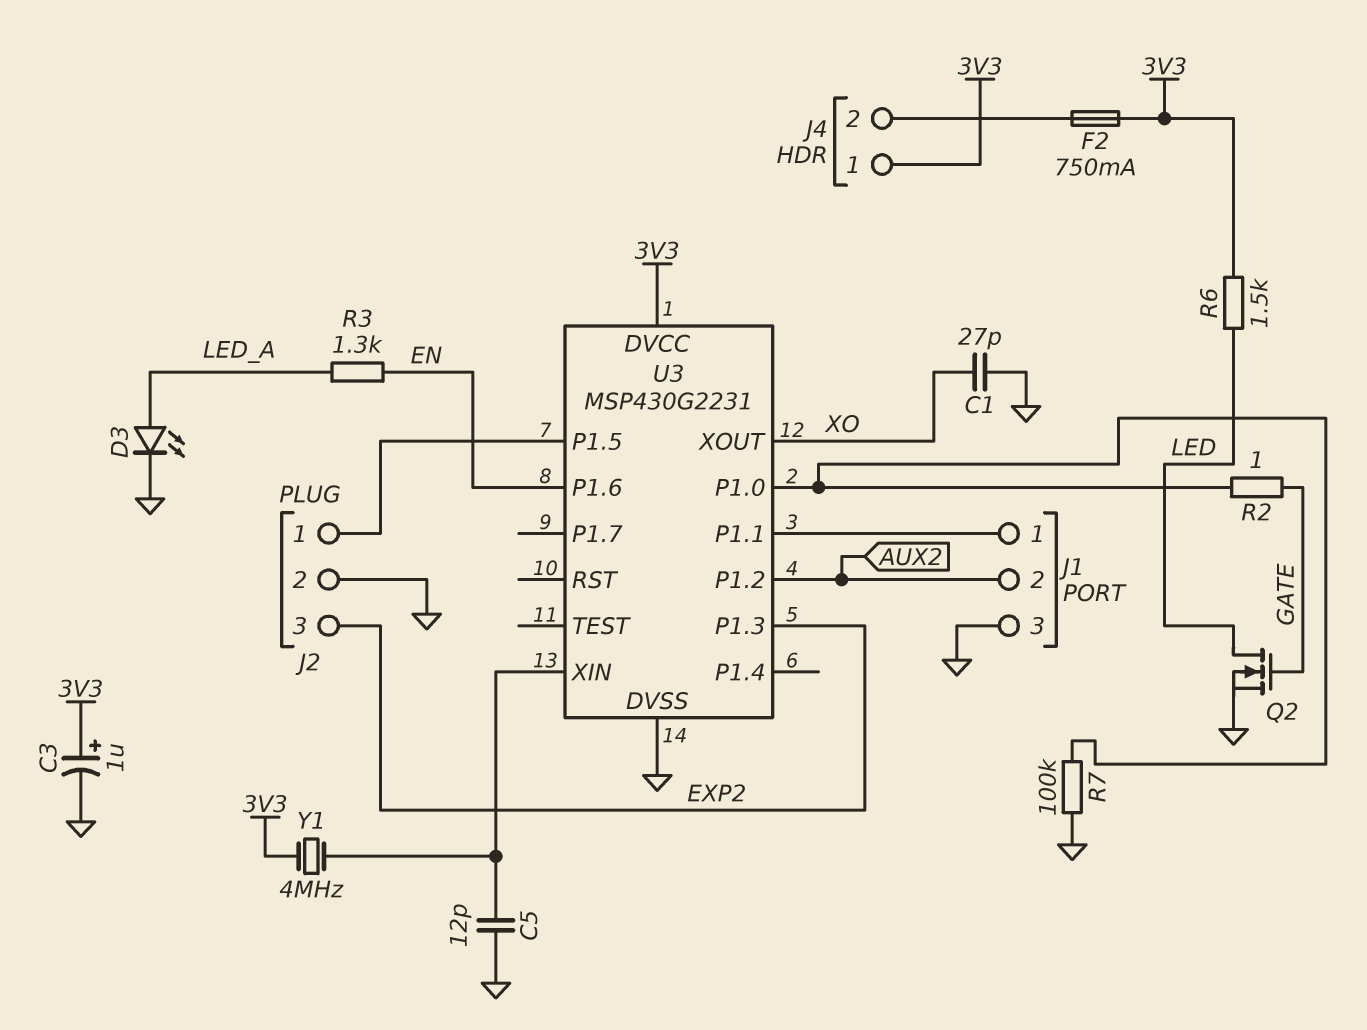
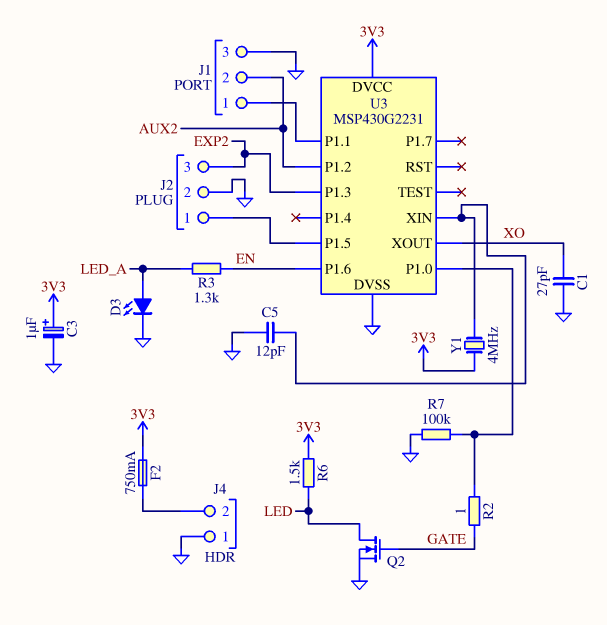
J4 pin 1: 3V3 -> GND

